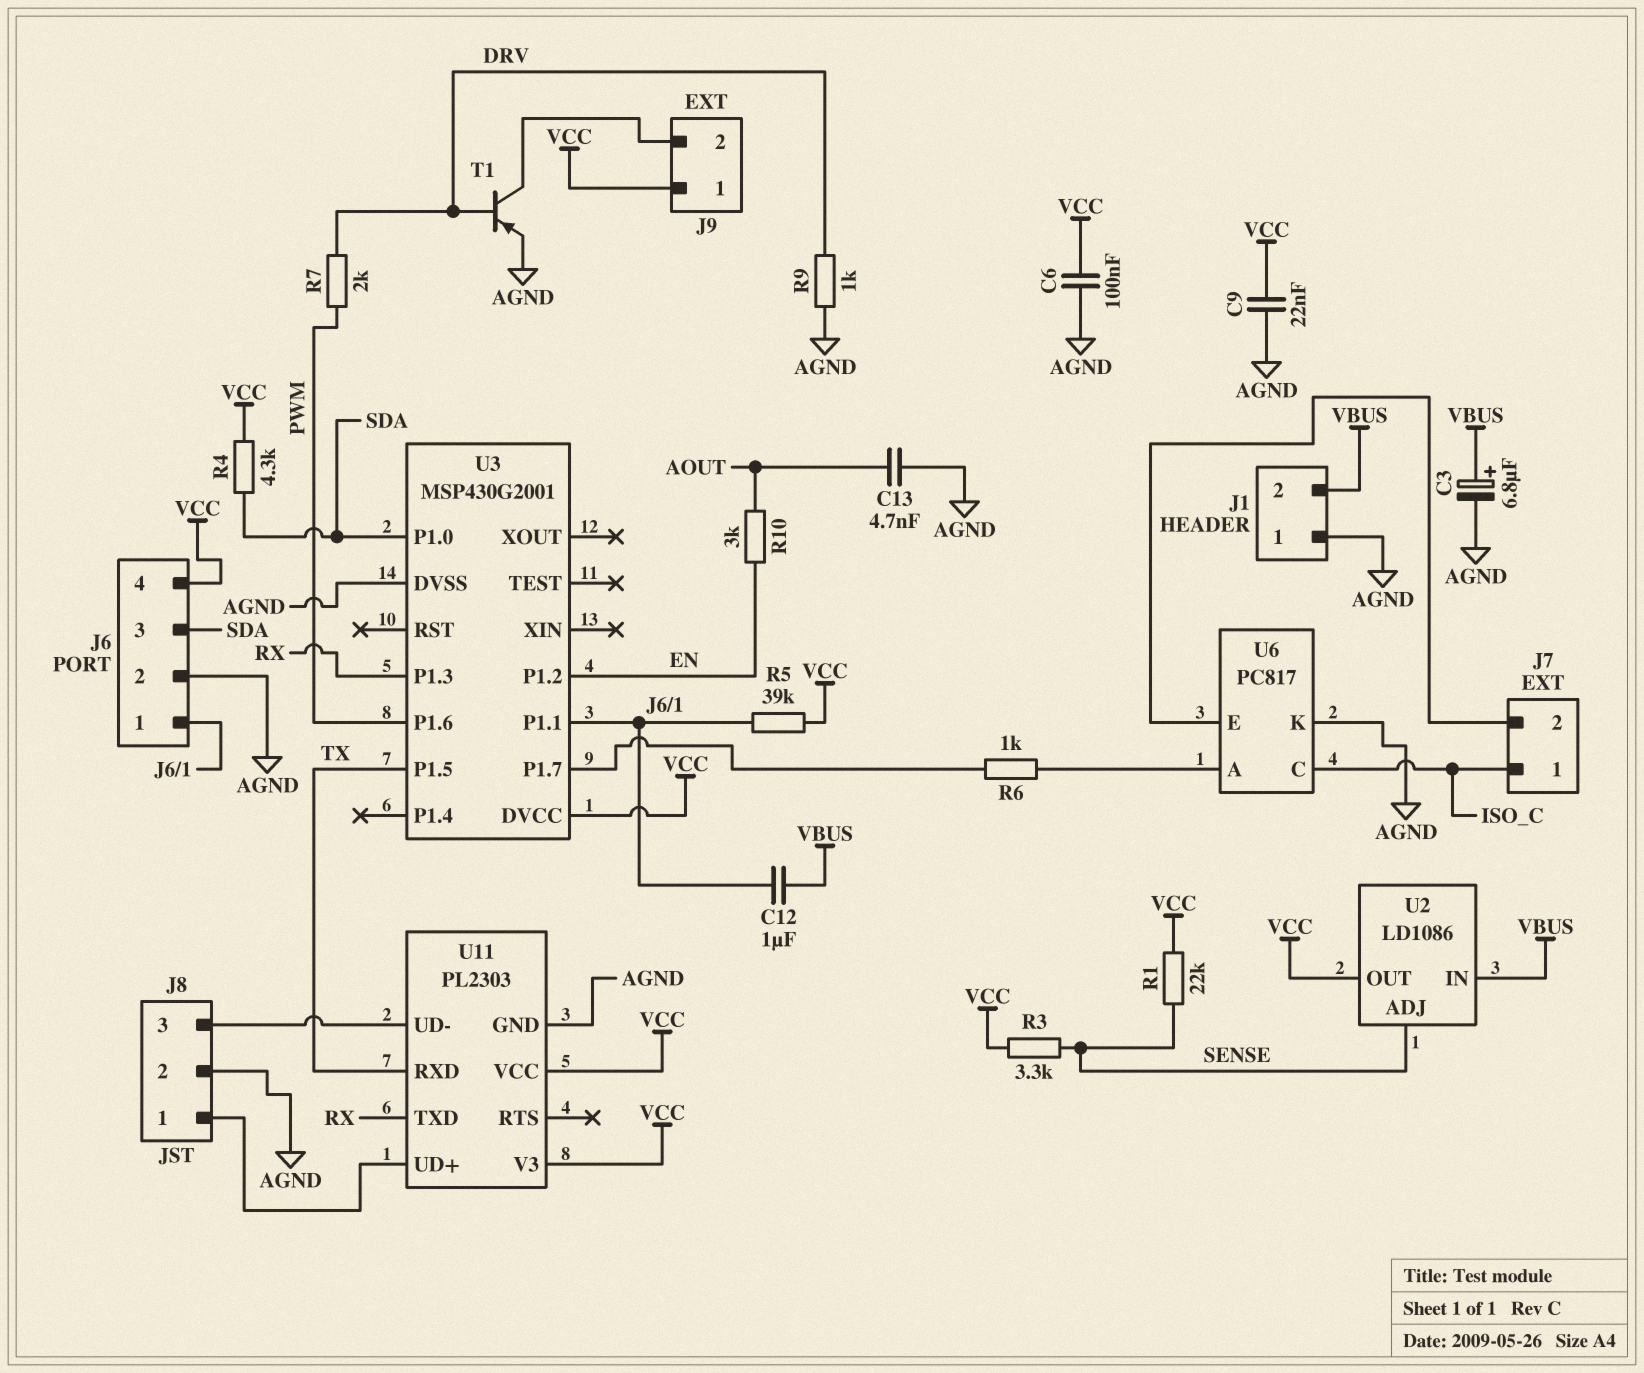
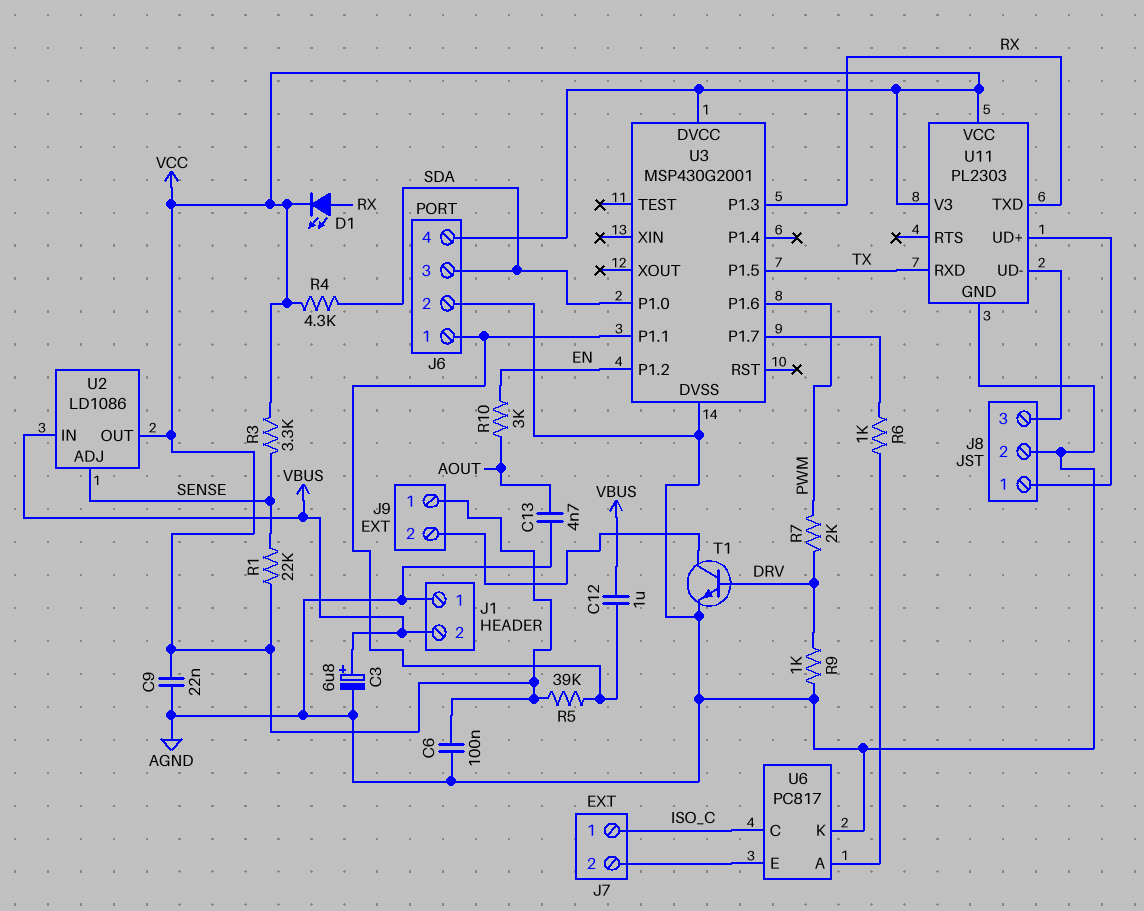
D1: none -> LED (A RX, K VCC)
T1: PNP (B DRV, C J9/2, E AGND) -> NPN (B DRV, C J9/2, E AGND)

